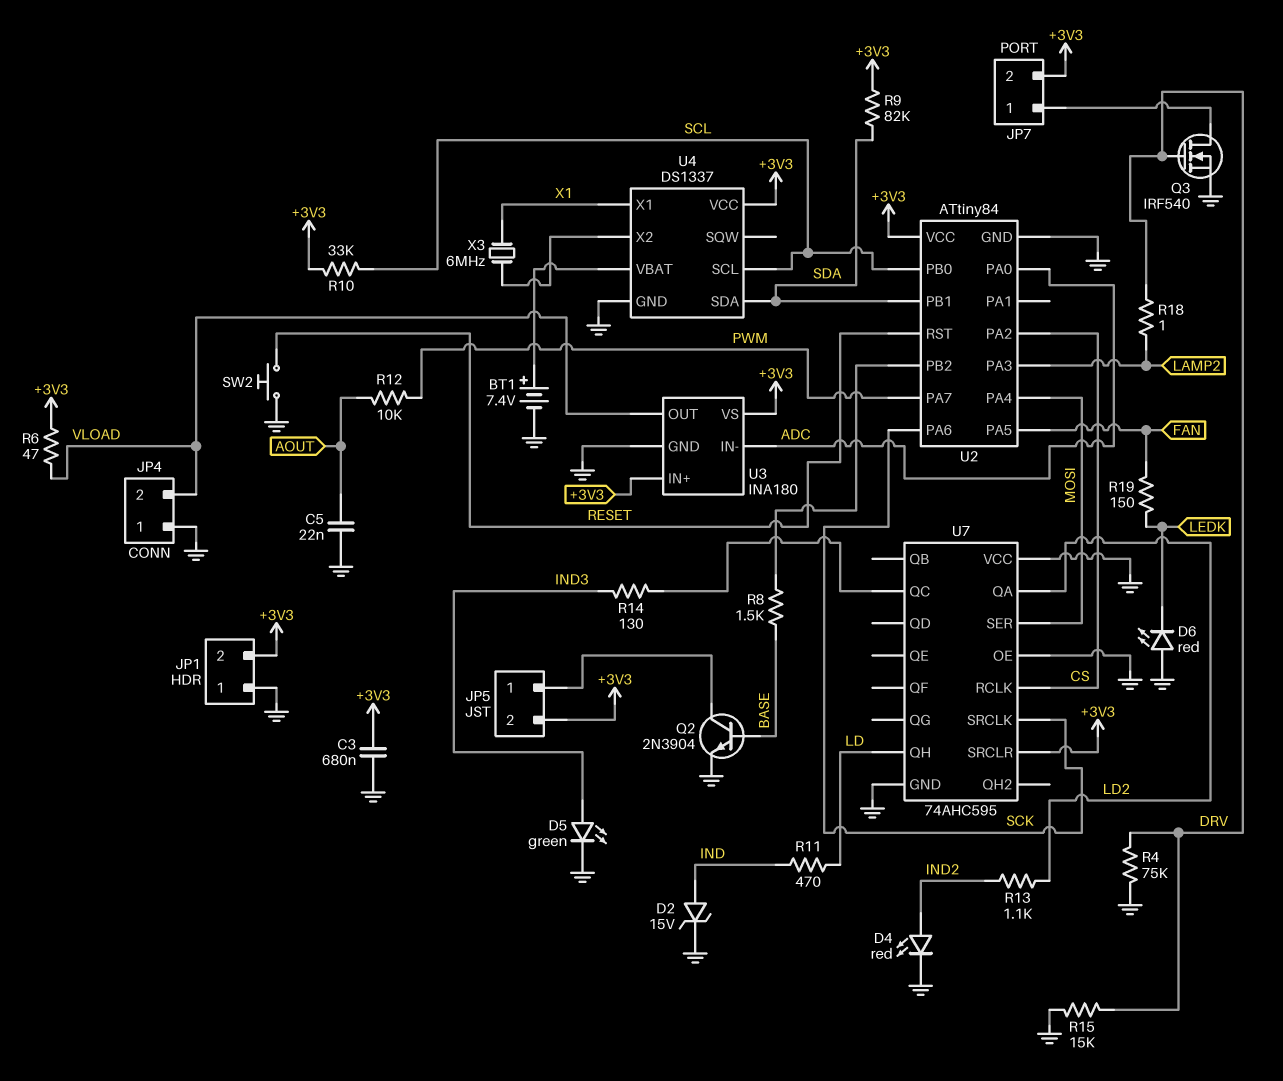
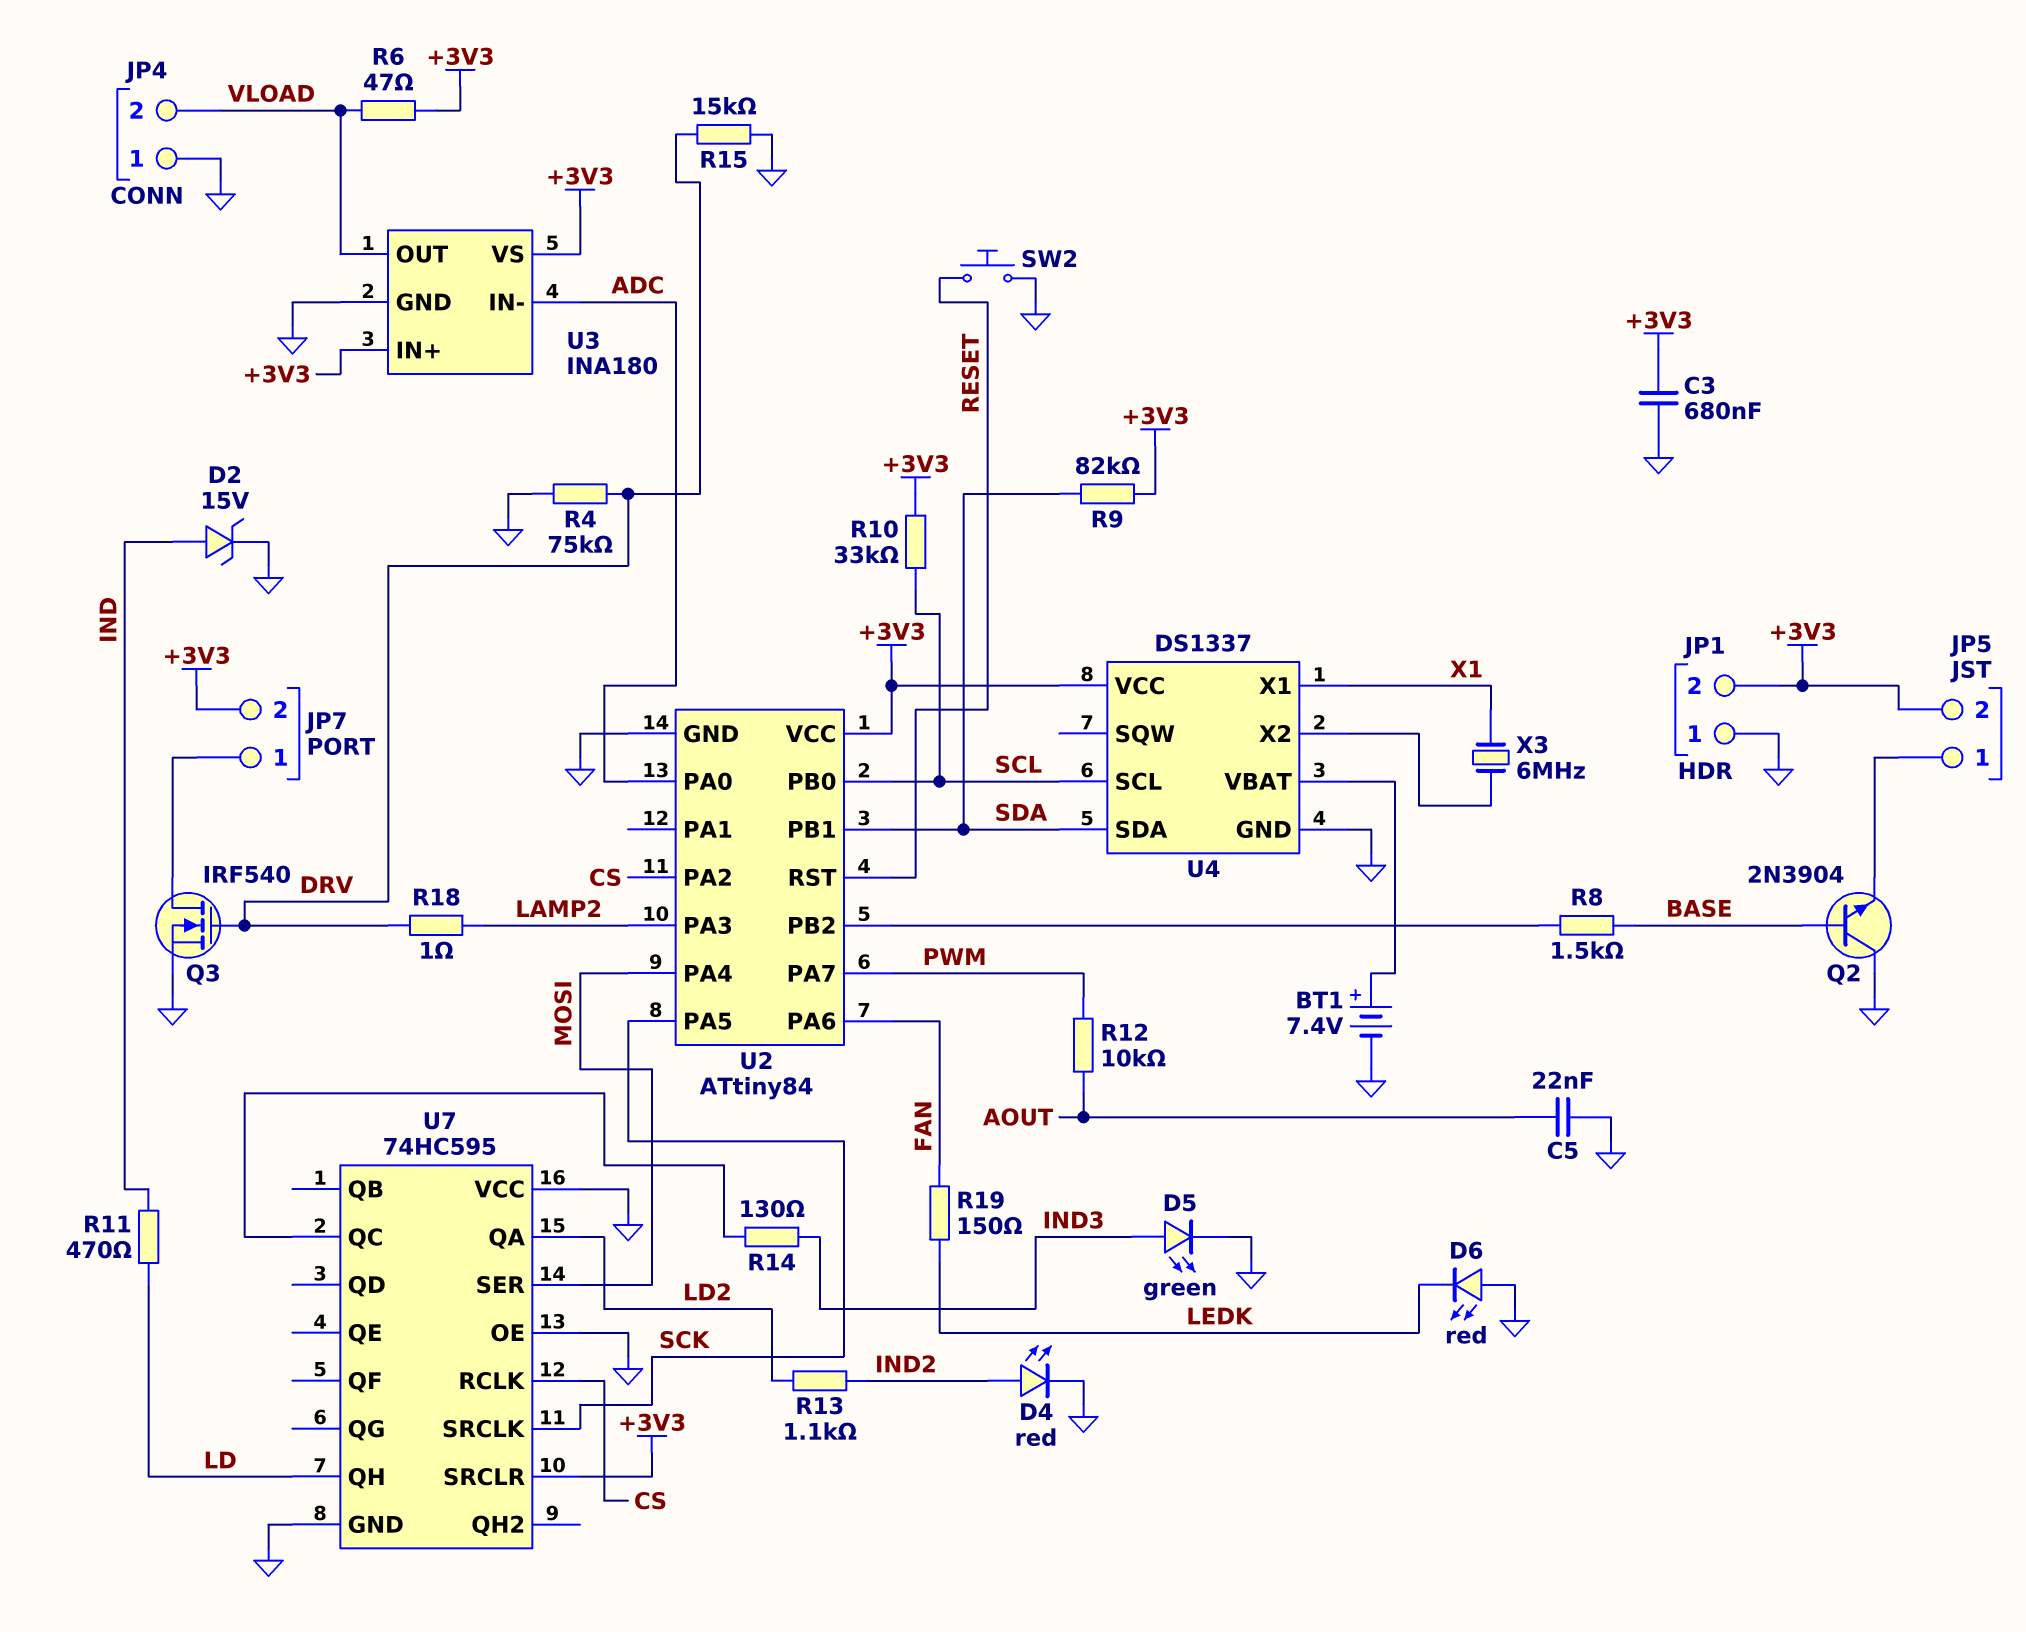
Q2: NPN 2N3904 (B BASE, C JP5/1, E GND) -> NPN 2N3904 (B BASE, C GND, E JP5/1)
U2 pin PA5: FAN -> SCK
U2 pin PA6: SCK -> FAN
U7: 74AHC595 -> 74HC595

